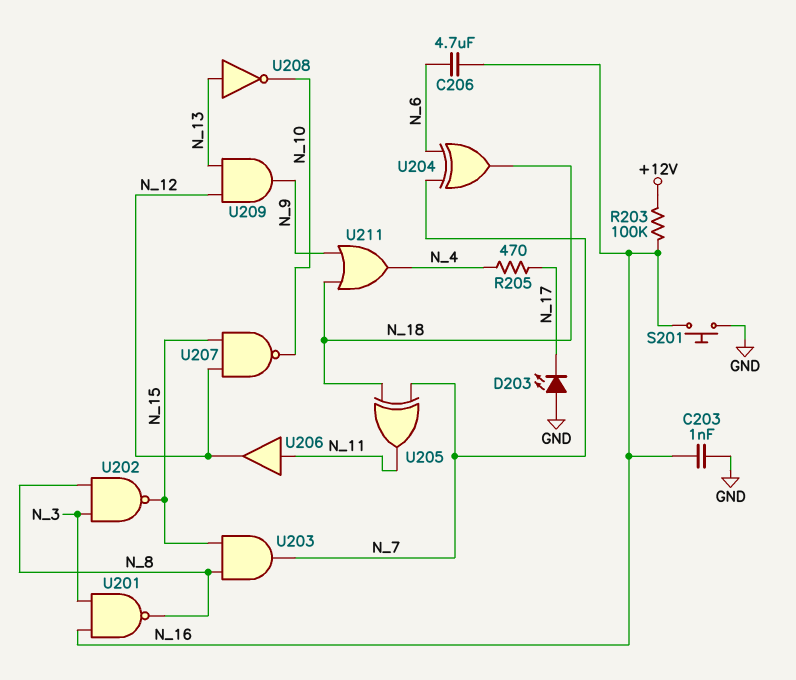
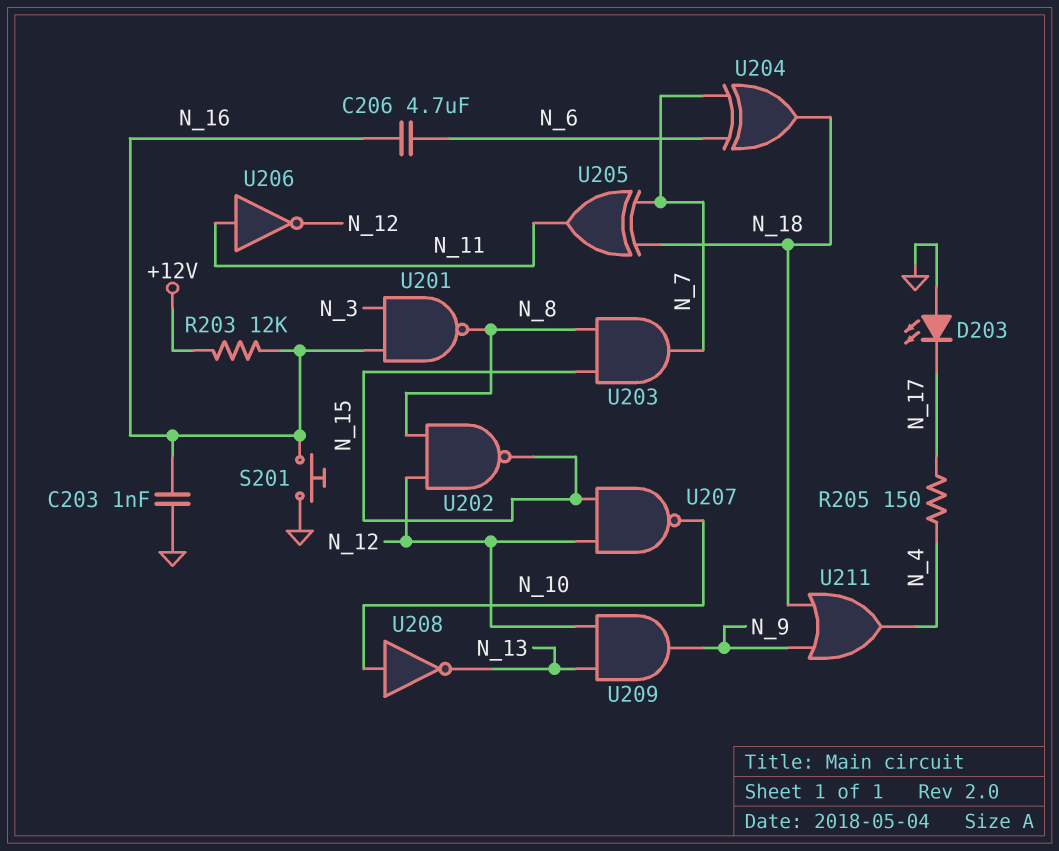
R203: 100k (+12V, N_16) -> 12k (+12V, N_16)
R205: 470 (N_4, N_17) -> 150 (N_4, N_17)
U202: NAND (in N_3, in N_8, out N_15) -> NAND (in N_8, in N_12, out N_15)
U206: buffer (in N_11, out N_12) -> NOT (in N_11, out N_12)
U208: NOT (in N_13, out N_10) -> NOT (in N_10, out N_13)

